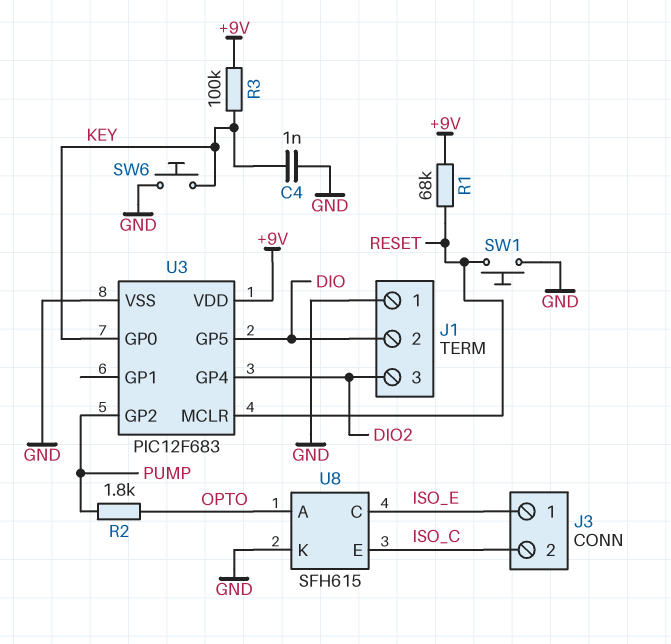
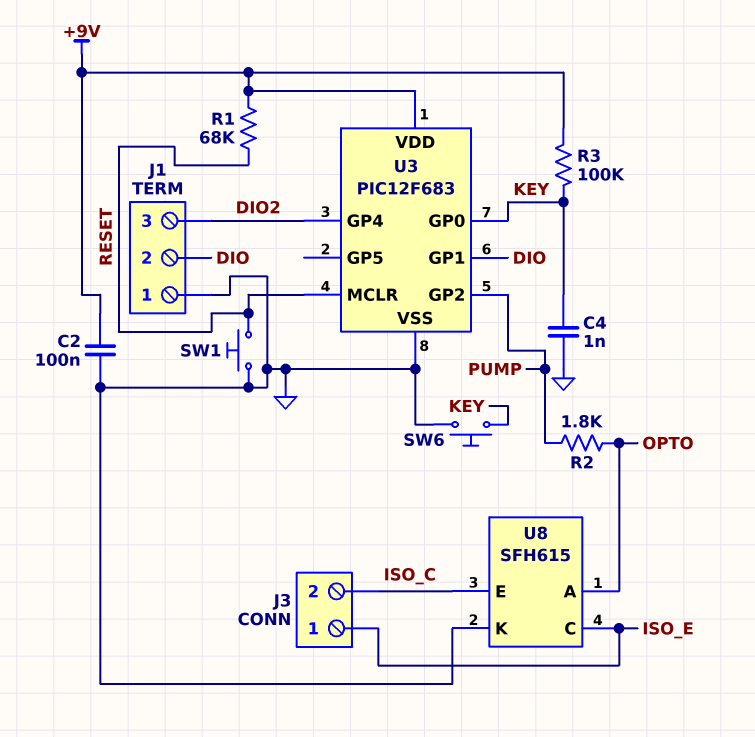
C2: none -> 100nF (+9V, GND)
U3 pin GP1: none -> DIO
U3 pin GP5: DIO -> none

